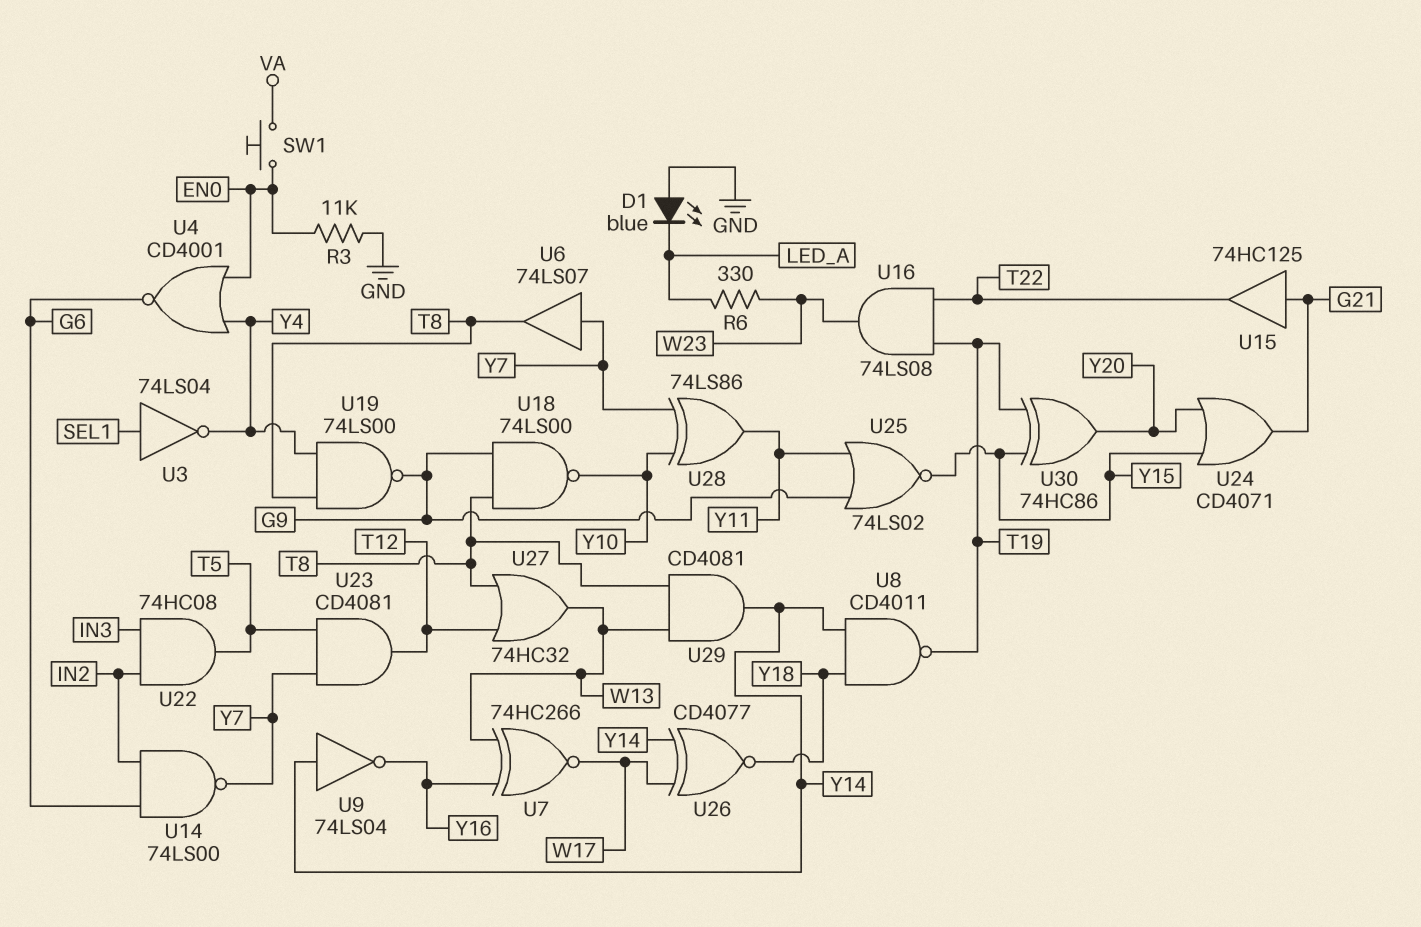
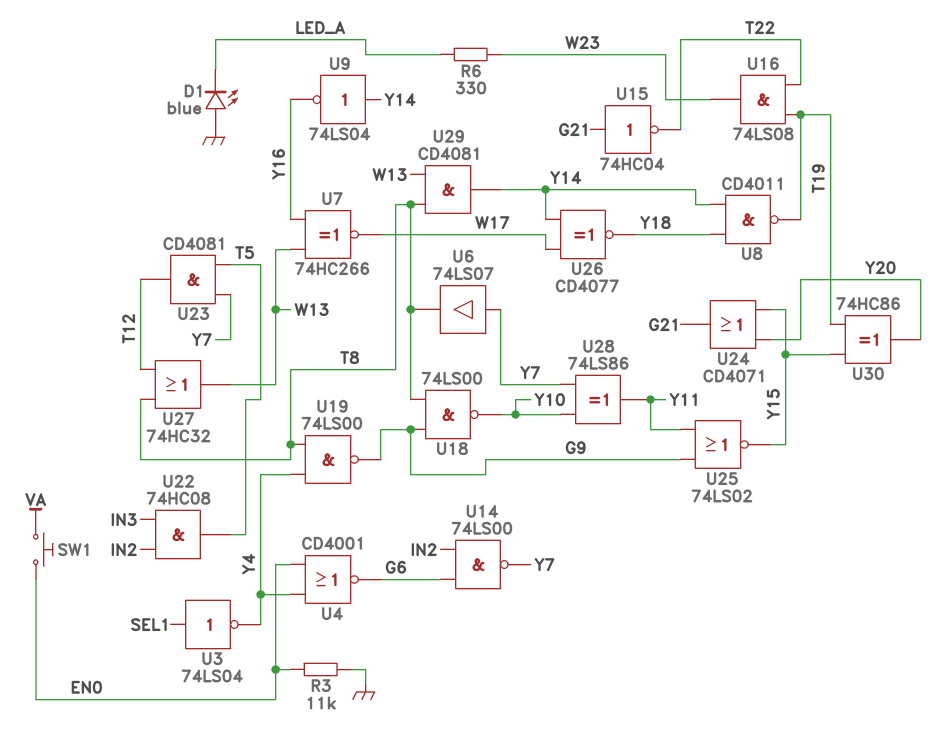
U15: buffer 74HC125 (in G21, out T22) -> NOT 74HC04 (in G21, out T22)

